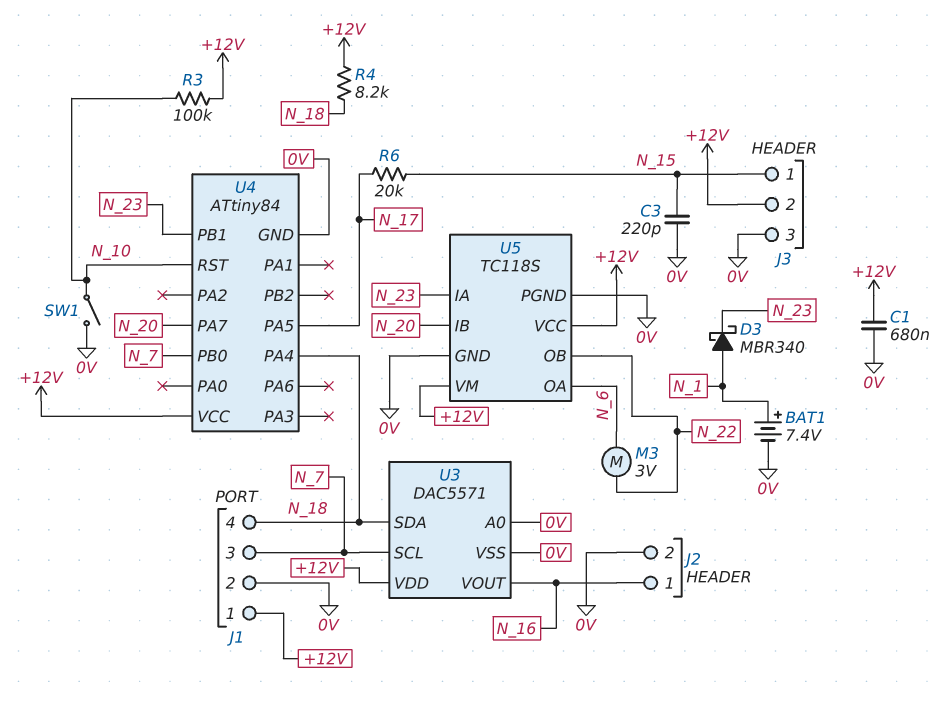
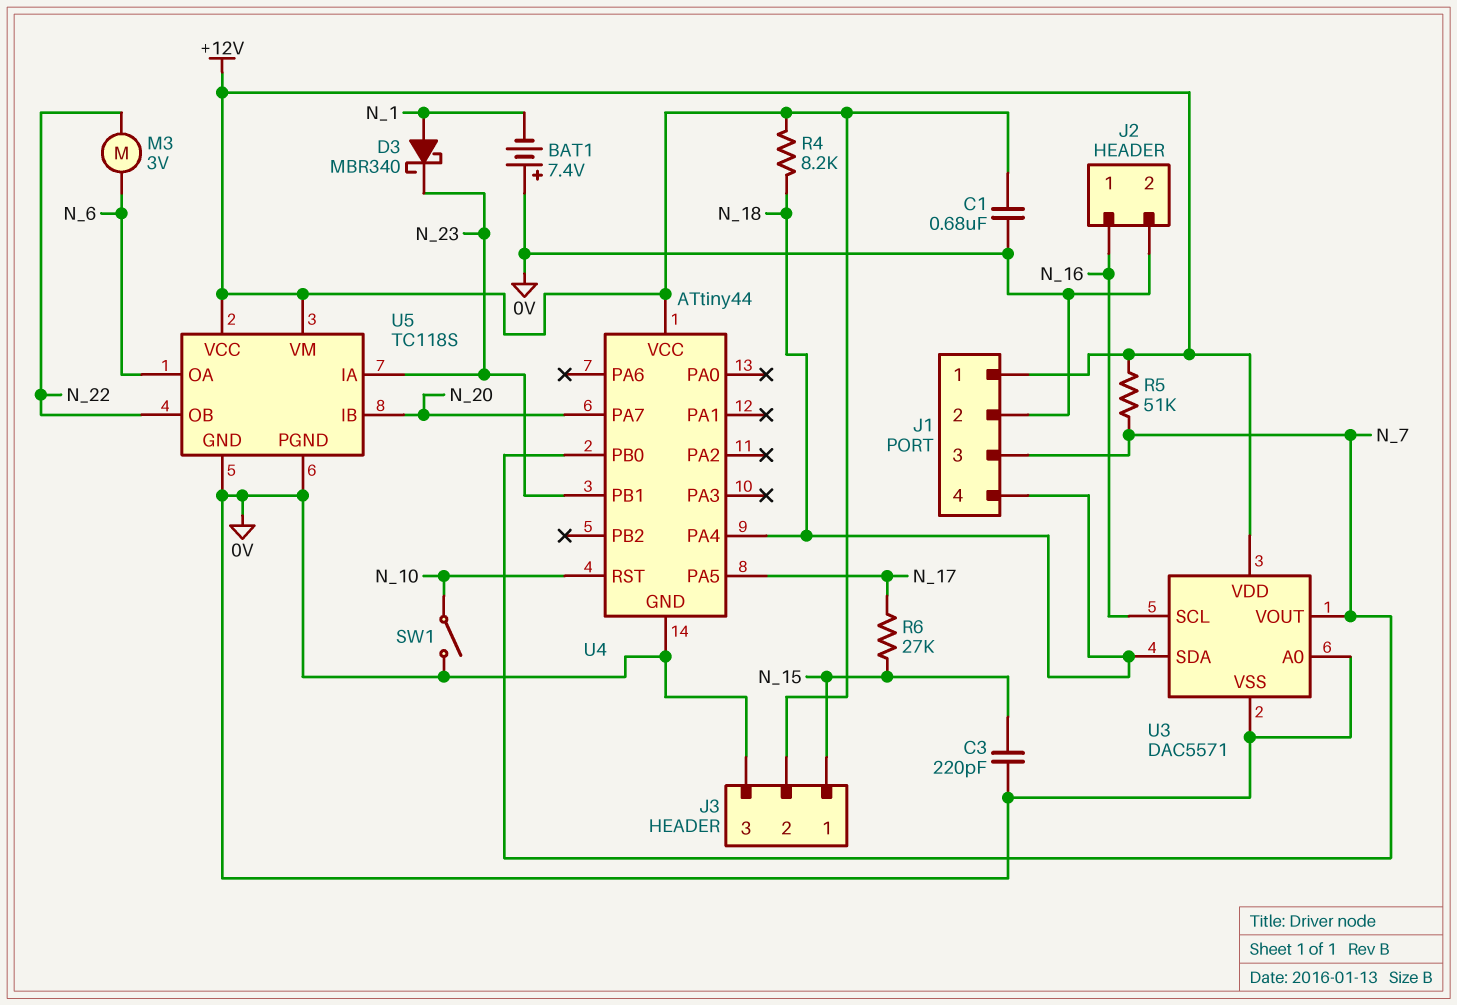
BAT1: 7.4V (plus N_1, minus 0V) -> 7.4V (plus 0V, minus N_1)
R3: 100k (+12V, N_10) -> none
R5: none -> 51k (+12V, N_7)
R6: 20k (N_15, N_17) -> 27k (N_15, N_17)
U3 pin SCL: N_7 -> N_16
U3 pin VOUT: N_16 -> N_7
U4: ATtiny84 -> ATtiny44

